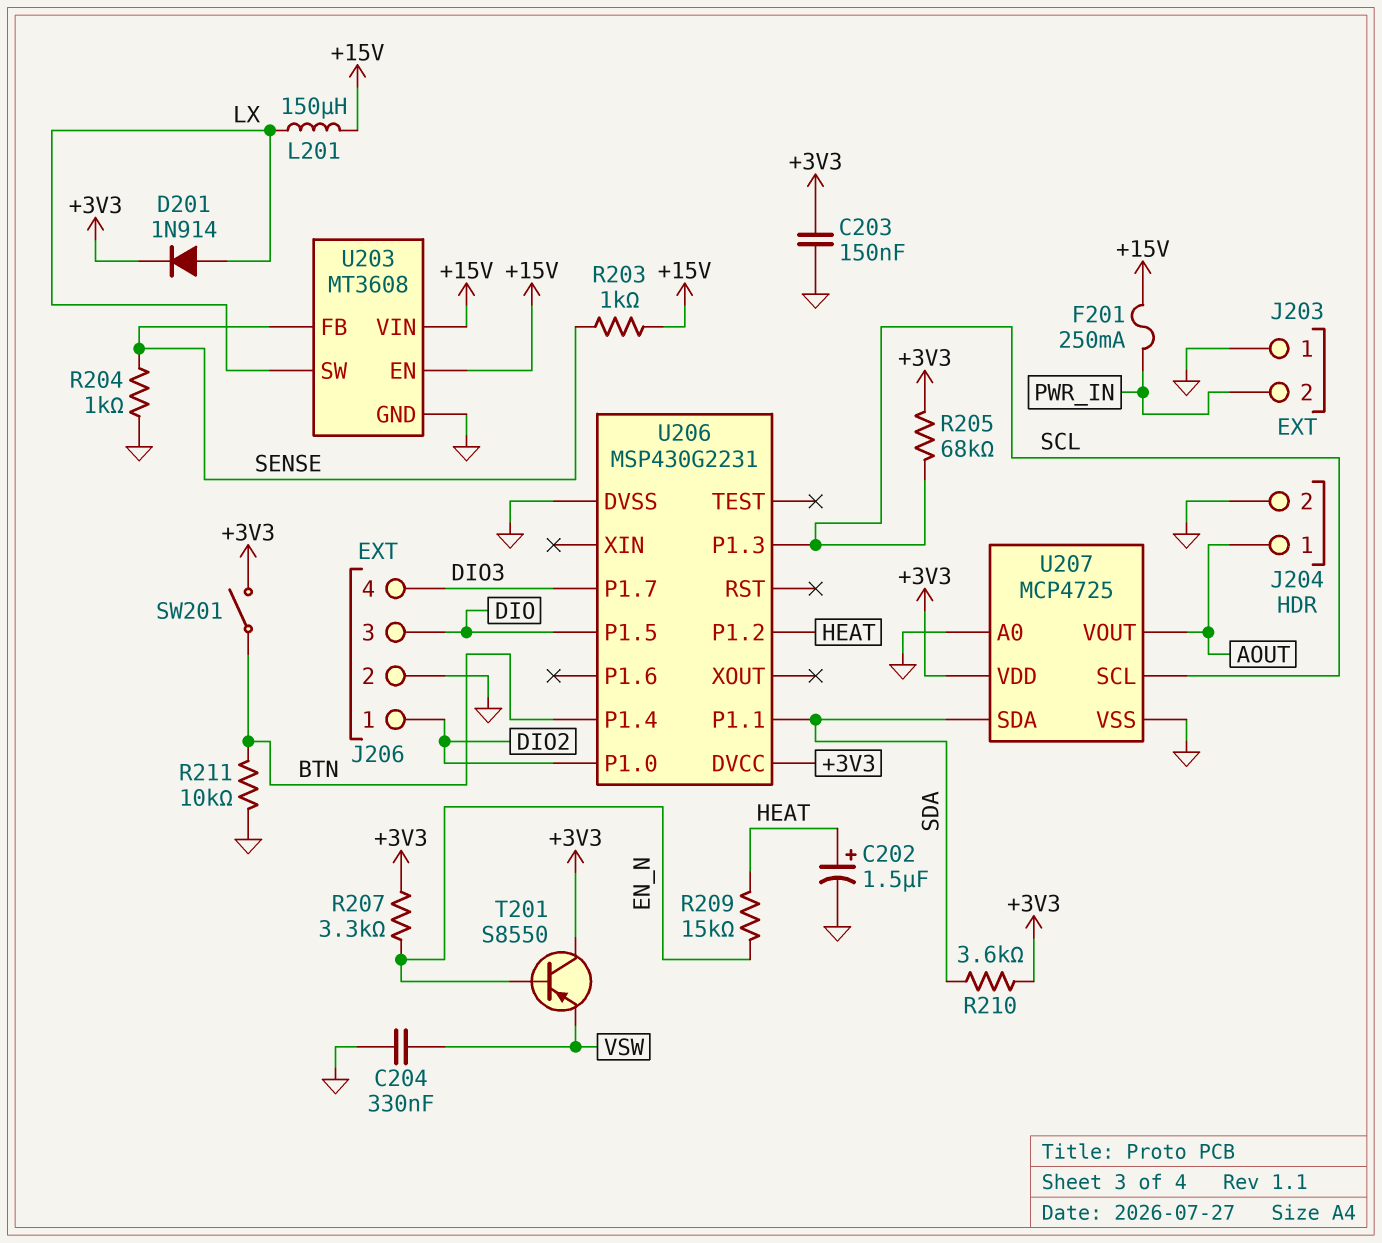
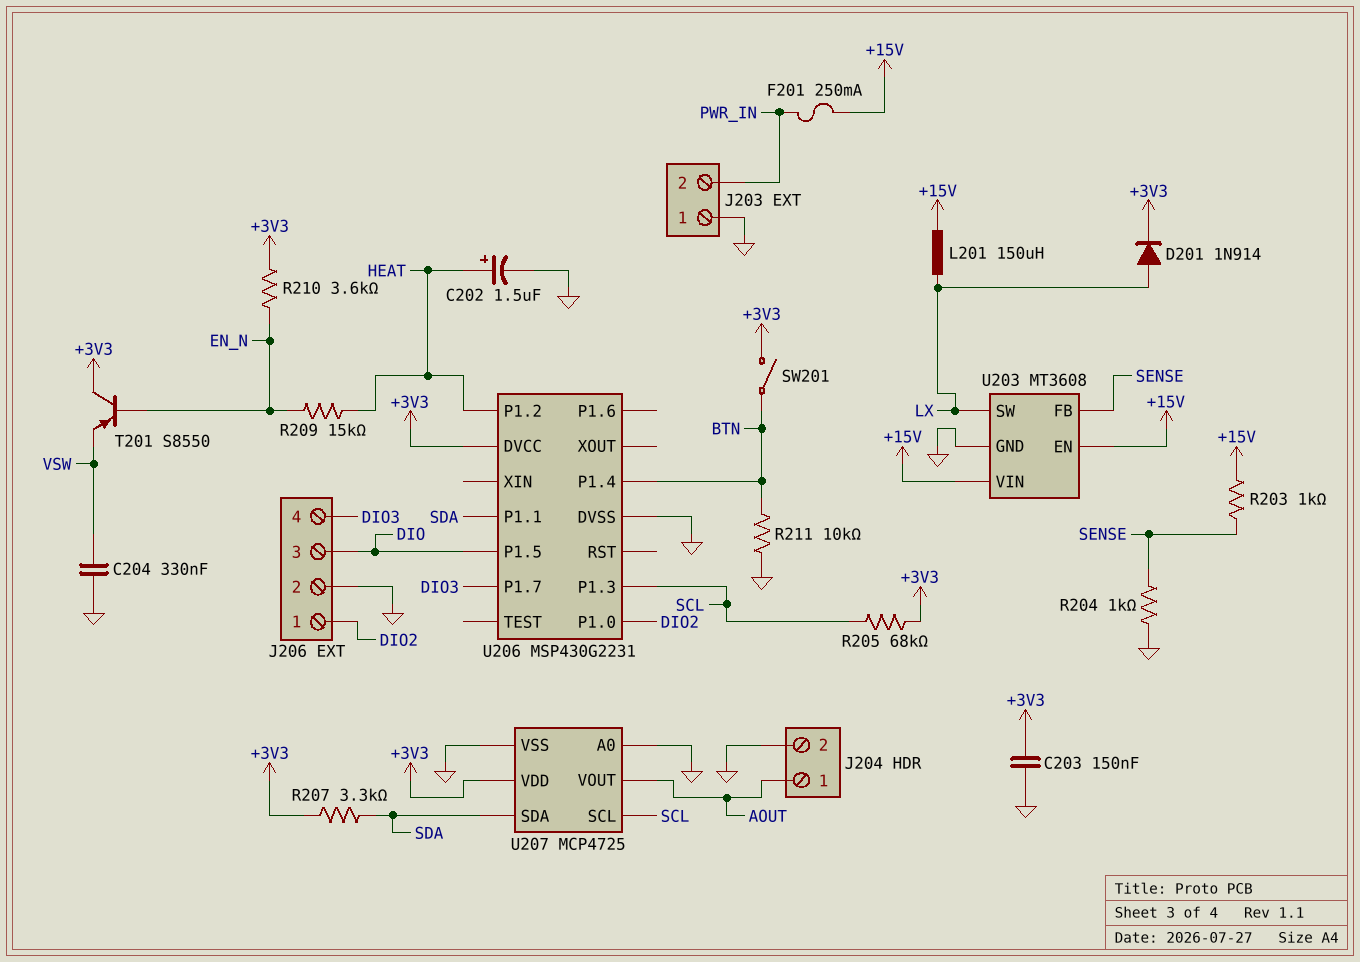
R207: 3.3k (+3V3, EN_N) -> 3.3k (+3V3, SDA)
R210: 3.6k (+3V3, SDA) -> 3.6k (+3V3, EN_N)

